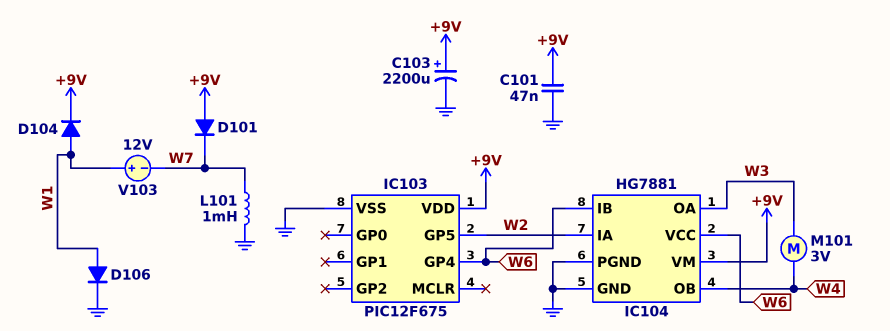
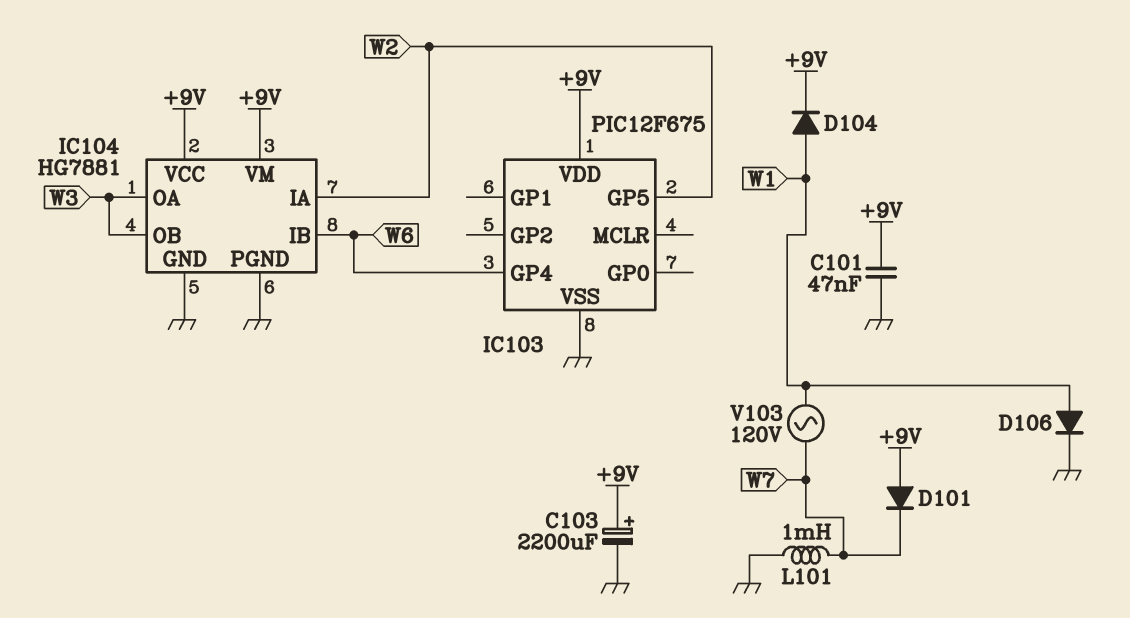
IC104 pin OB: W4 -> W3
IC104 pin VCC: W6 -> +9V
M101: motor 3V (W3, W4) -> none
V103: 12V (plus W1, minus W7) -> AC 120V (W1, W7)

